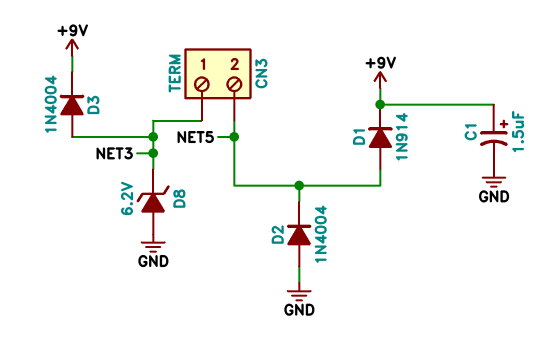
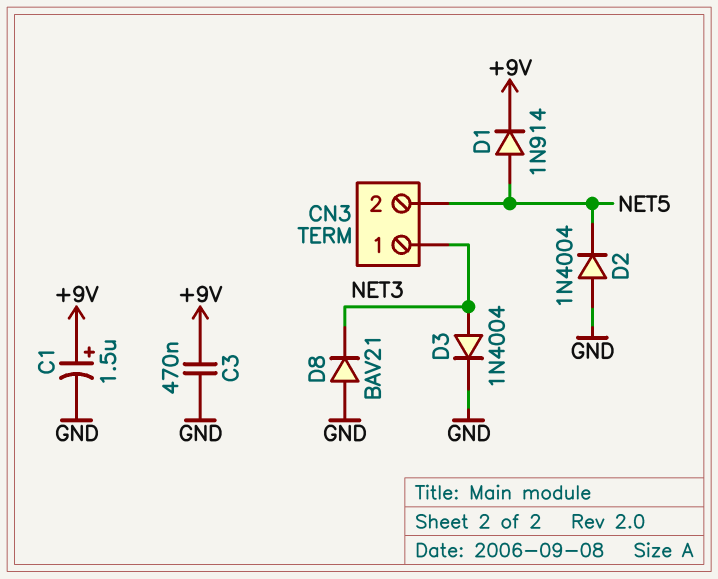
C3: none -> 470nF (+9V, GND)
D3: diode 1N4004 (A NET3, K +9V) -> diode 1N4004 (A NET3, K GND)
D8: zener 6.2V (A GND, K NET3) -> diode BAV21 (A GND, K NET3)

